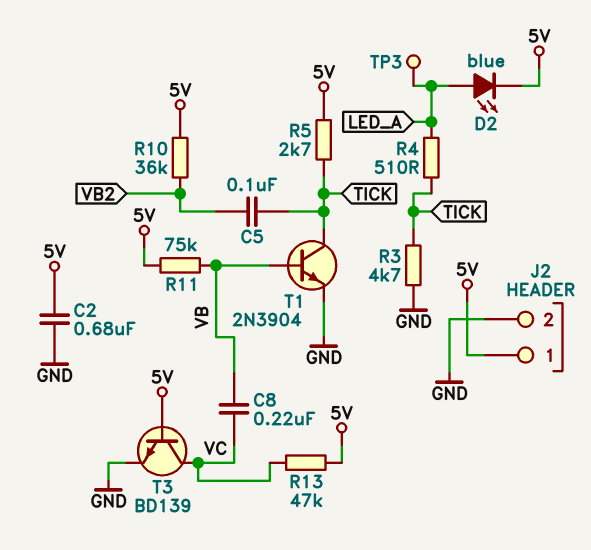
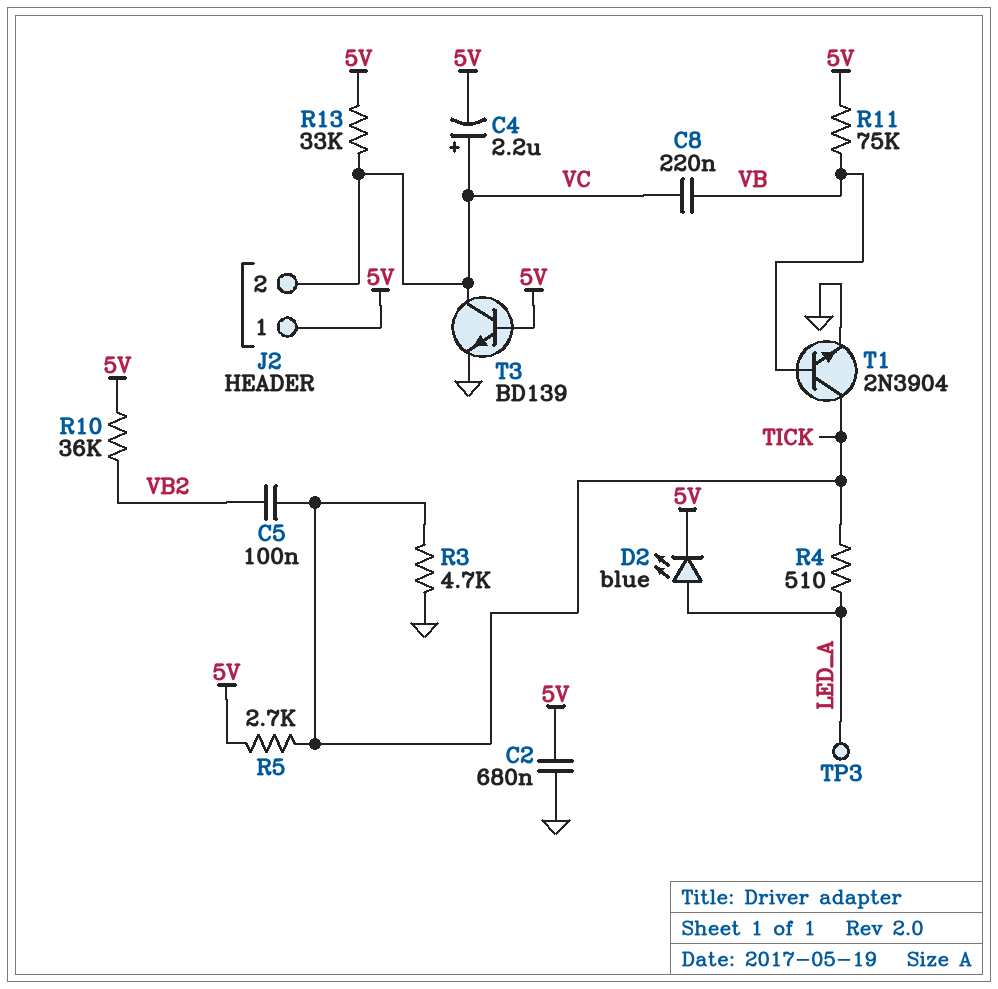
C4: none -> 2.2uF (plus VC, minus 5V)
J2 pin 2: GND -> VC
R13: 47k (5V, VC) -> 33k (5V, VC)

